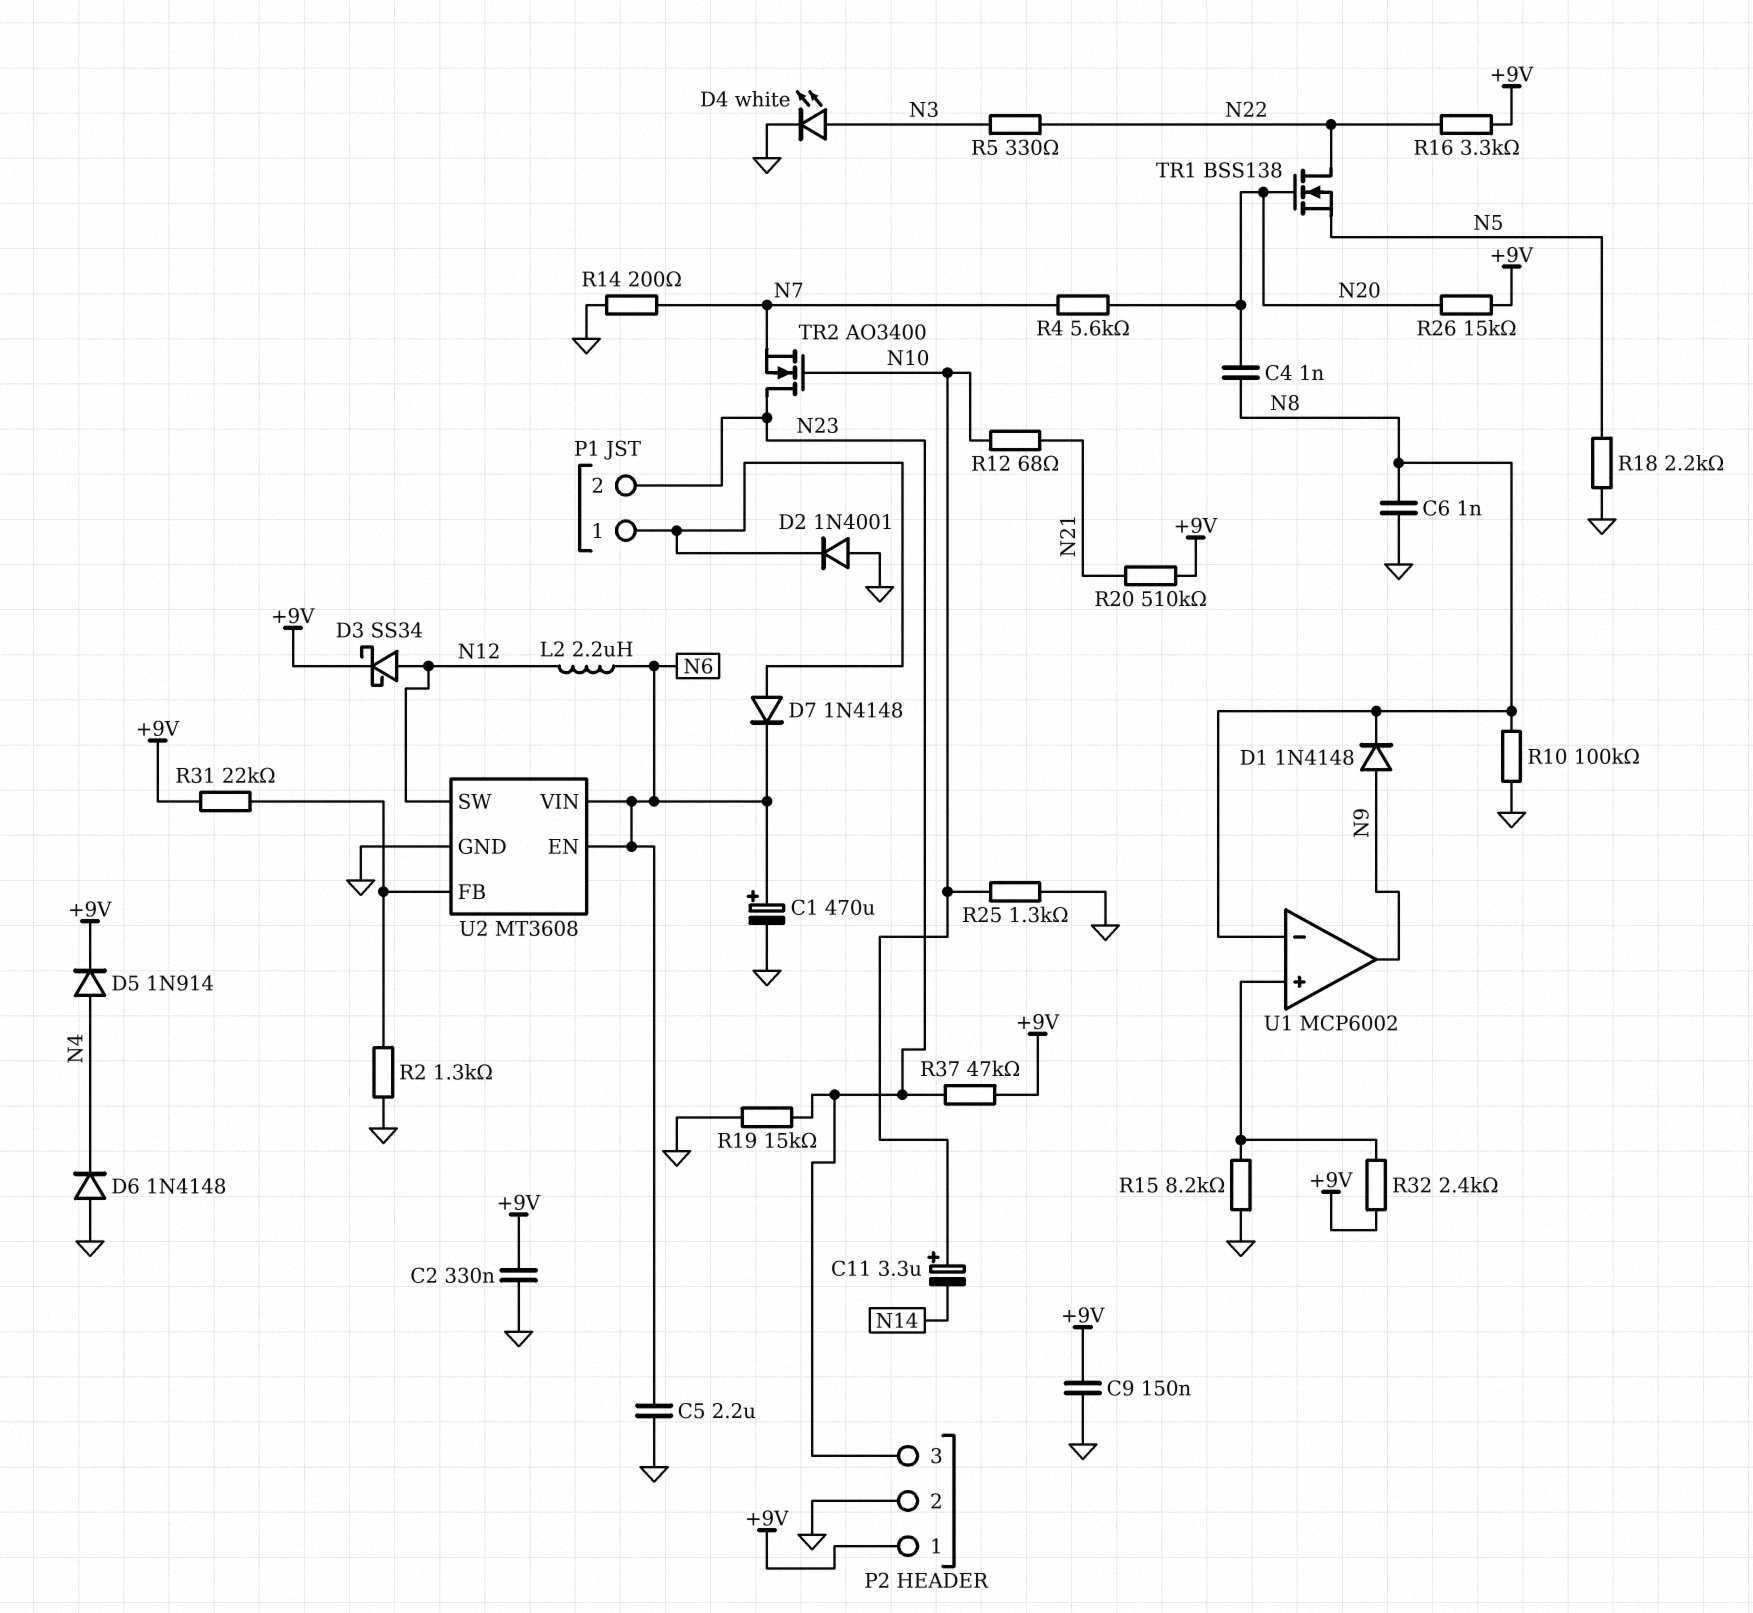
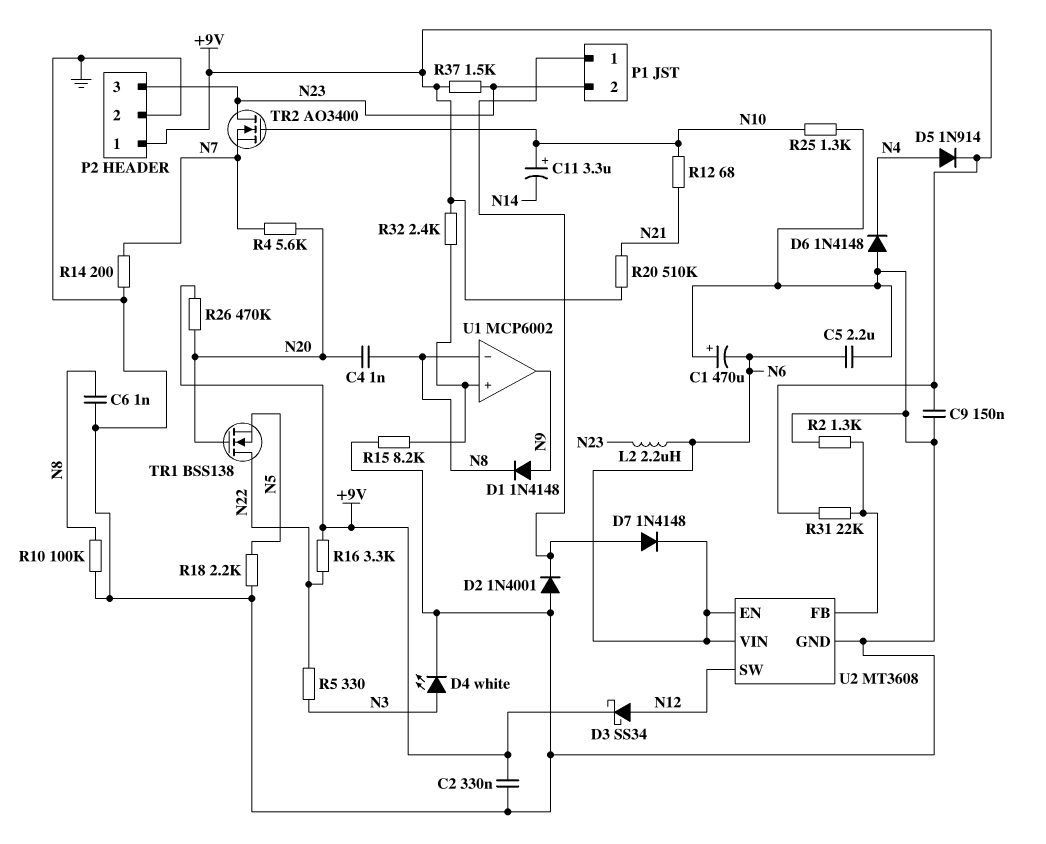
C1: 470uF (plus N6, minus GND) -> 470uF (plus GND, minus N6)
L2: 2.2uH (N6, N12) -> 2.2uH (N6, N23)
R19: 15k (GND, N23) -> none
R26: 15k (+9V, N20) -> 470k (+9V, N20)
R37: 47k (+9V, N23) -> 1.5k (+9V, N23)

